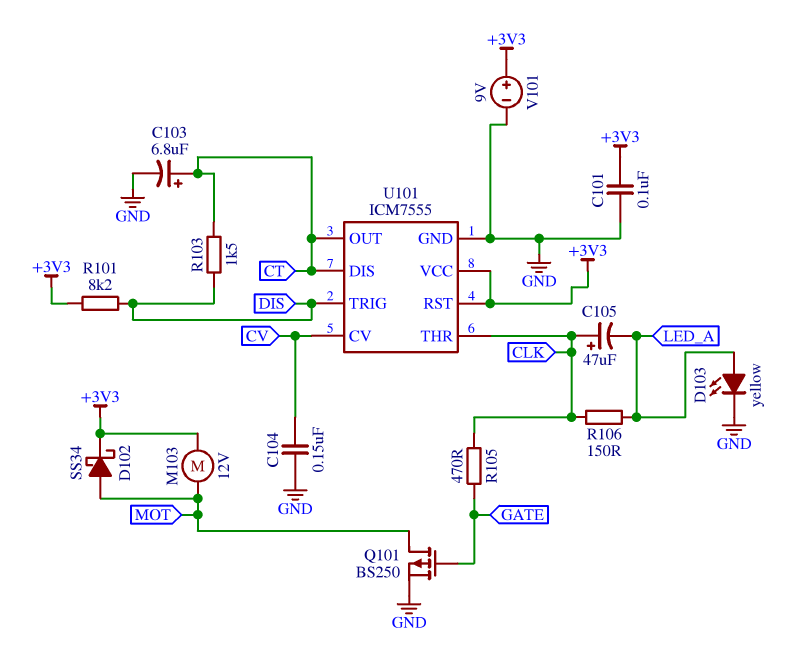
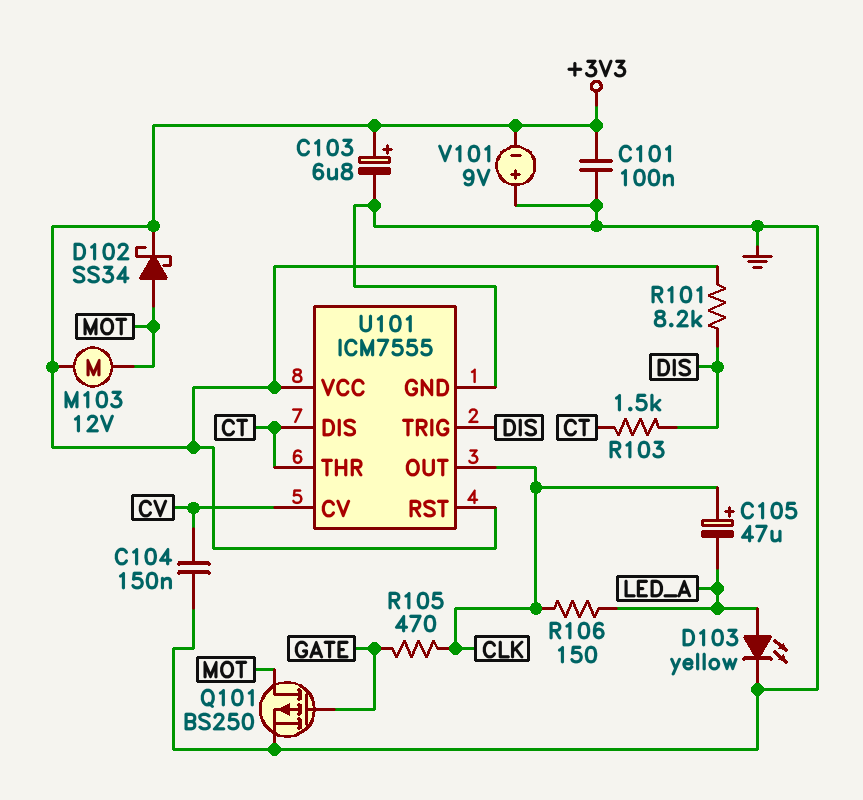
C103: 6.8uF (plus CT, minus GND) -> 6.8uF (plus +3V3, minus GND)
U101 pin OUT: CT -> CLK
U101 pin THR: CLK -> CT
V101: 9V (plus +3V3, minus GND) -> 9V (plus GND, minus +3V3)

